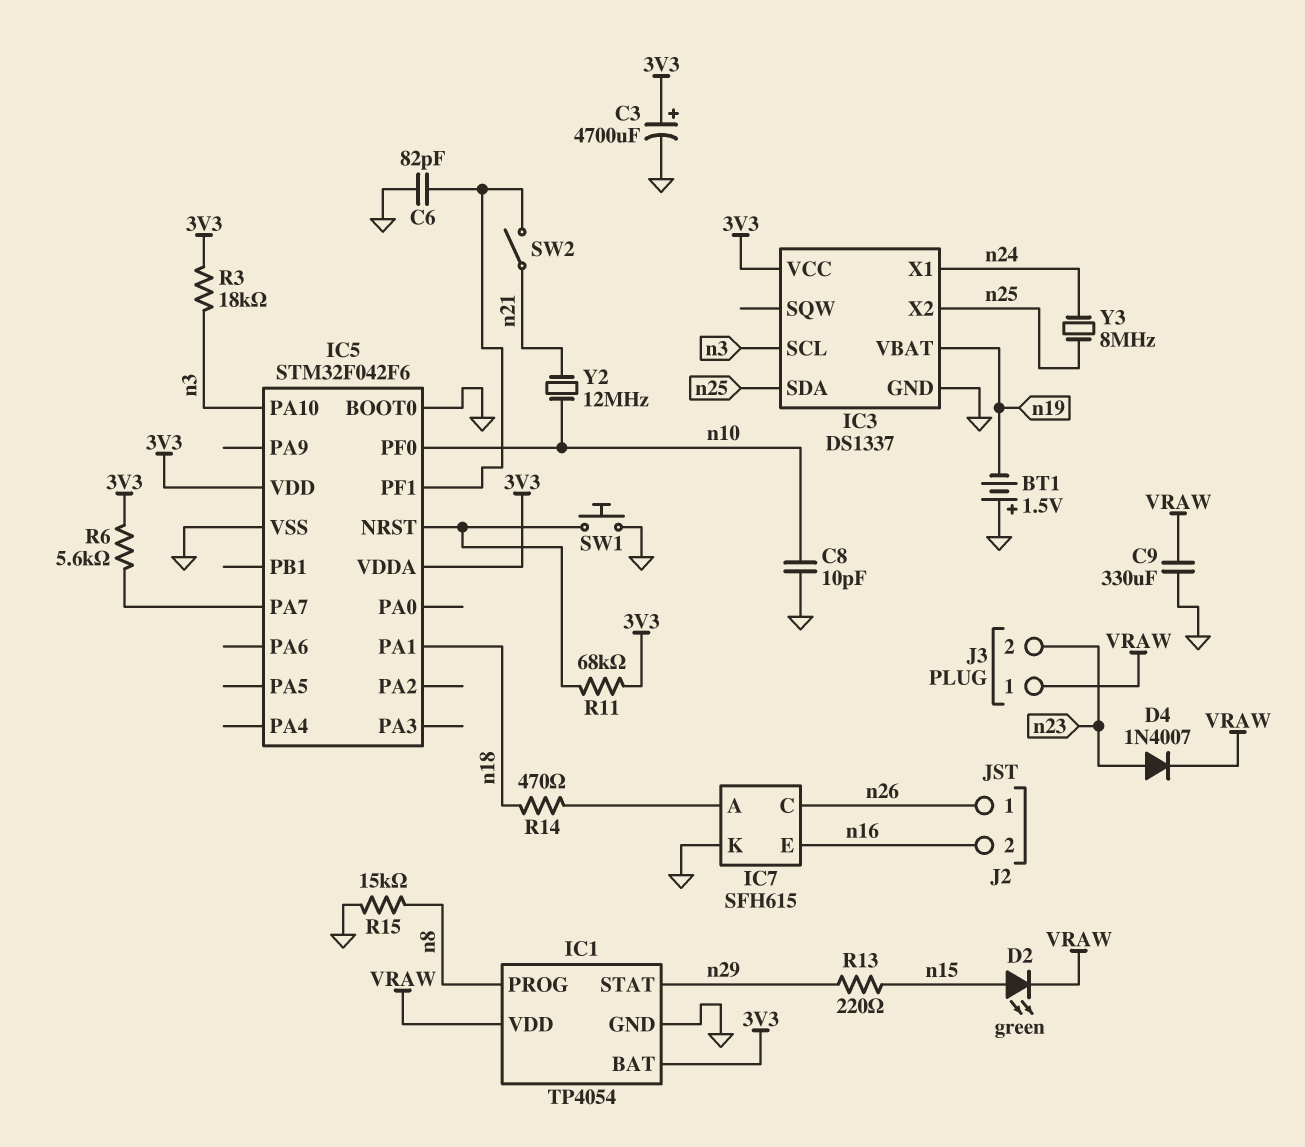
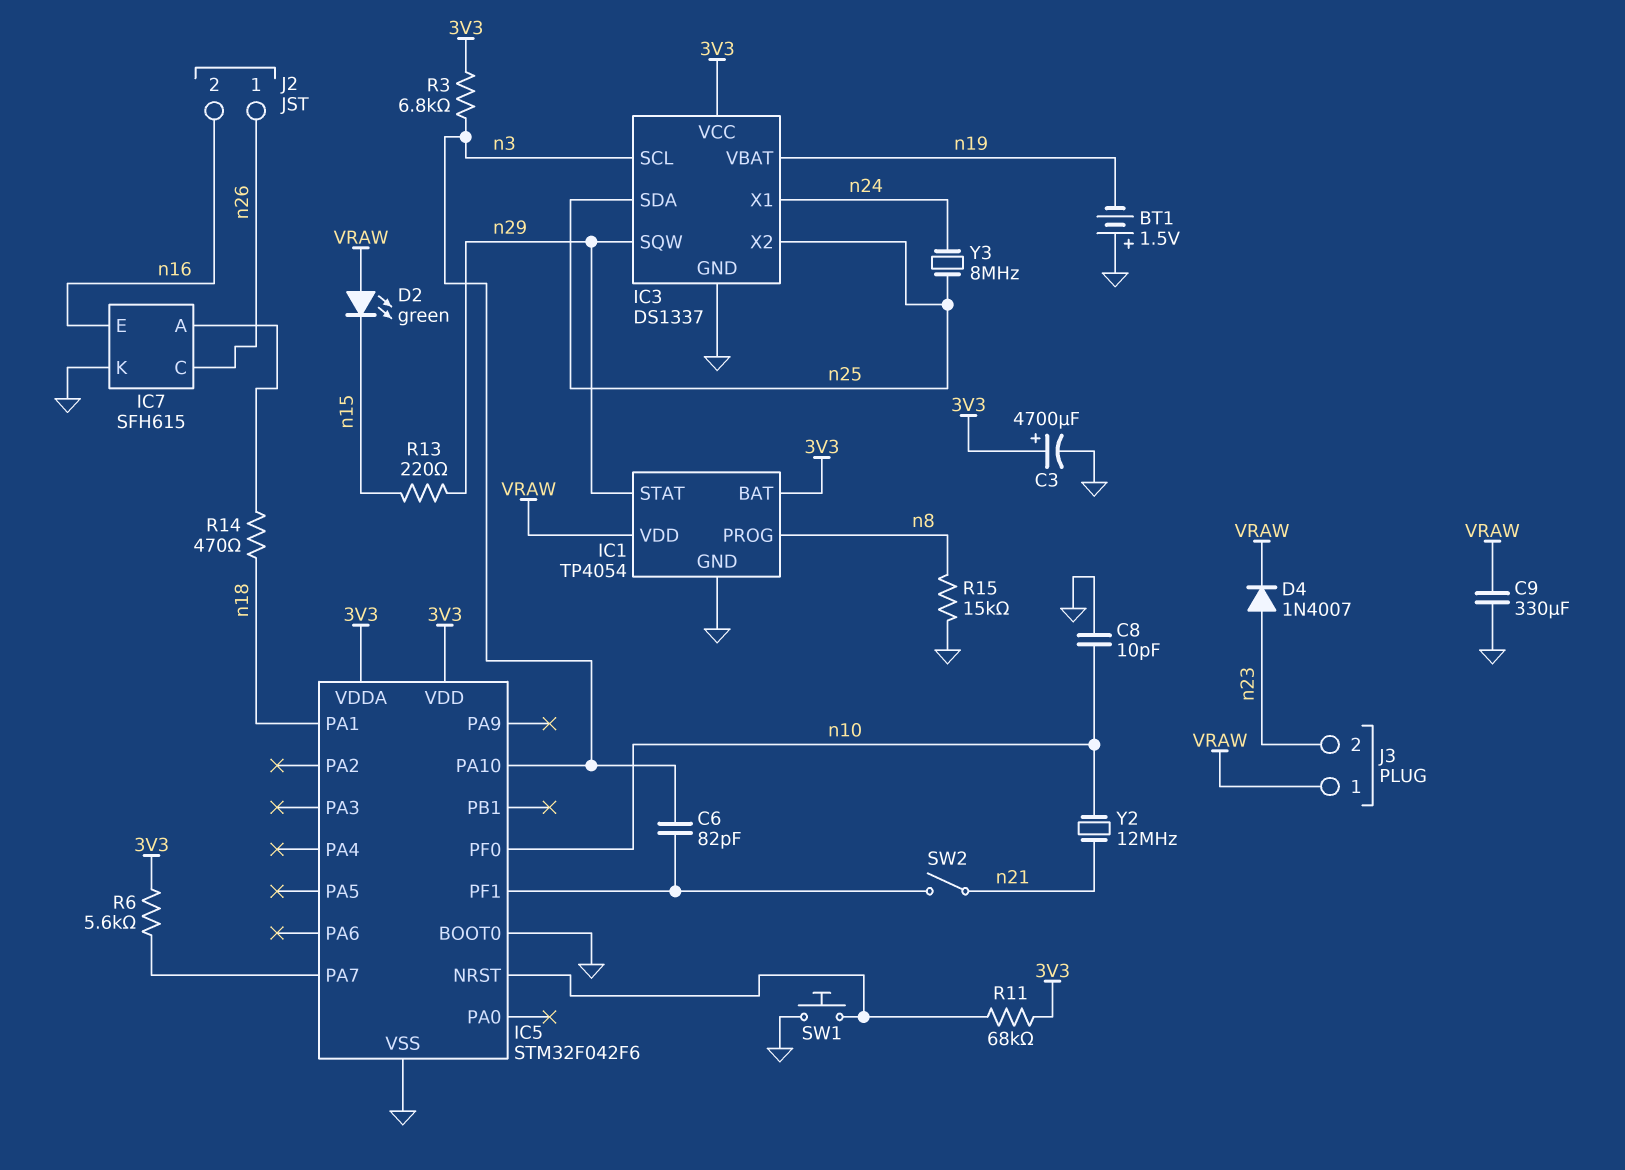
C6: 82pF (GND, IC5/PF1) -> 82pF (IC5/PF1, n3)
D2: LED green (A n15, K VRAW) -> LED green (A VRAW, K n15)
IC3 pin SQW: none -> n29
R3: 18k (3V3, n3) -> 6.8k (3V3, n3)

